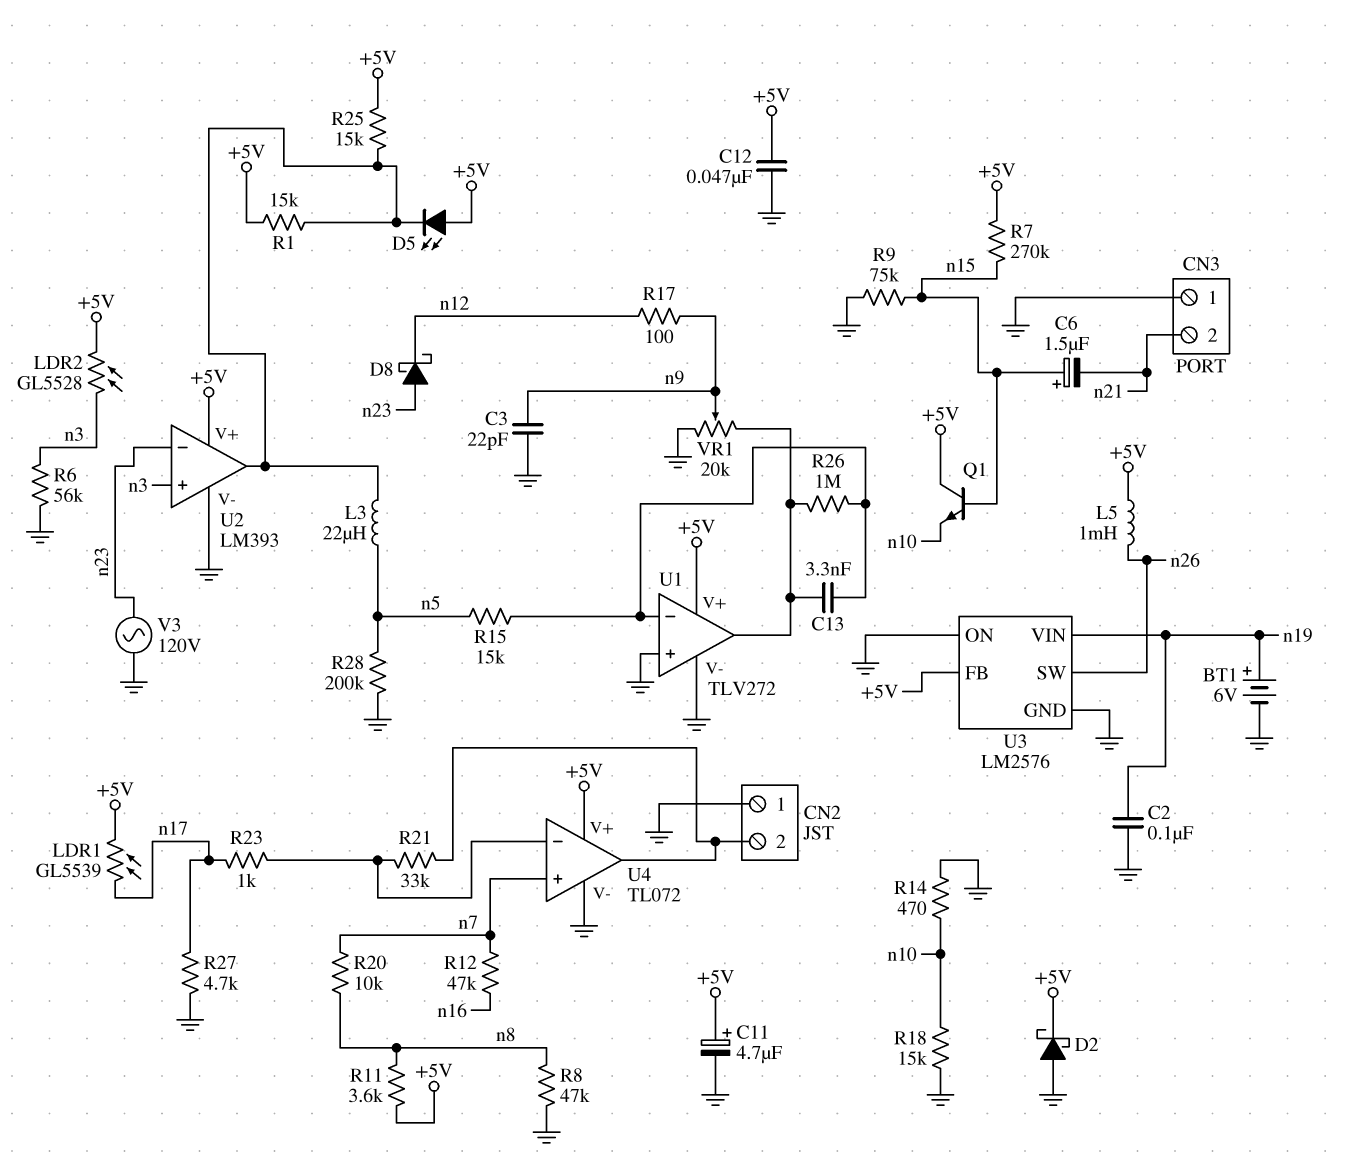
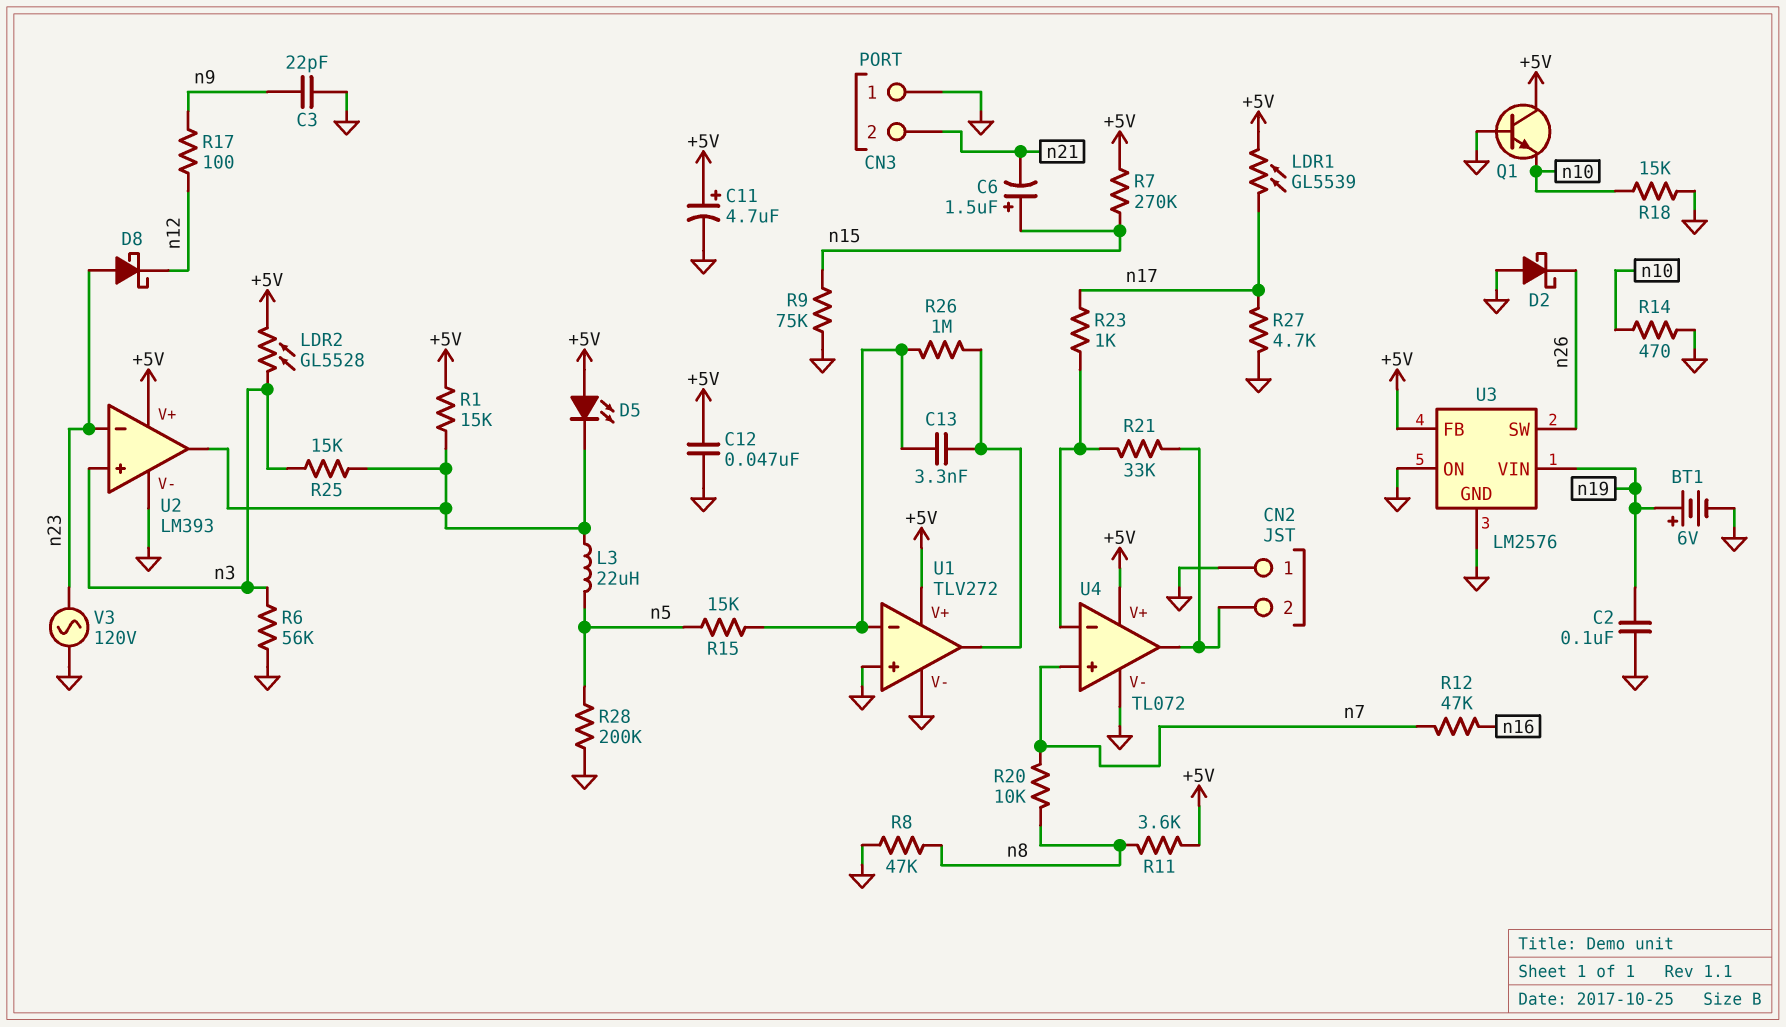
D2: schottky (A GND, K +5V) -> schottky (A GND, K n26)
L5: 1mH (+5V, n26) -> none
Q1: NPN (B n15, C +5V, E n10) -> NPN (B GND, C +5V, E n10)
R25: 15k (+5V, U2/out) -> 15k (U2/out, n3)
VR1: 20k (GND, U1/out, wiper n9) -> none

